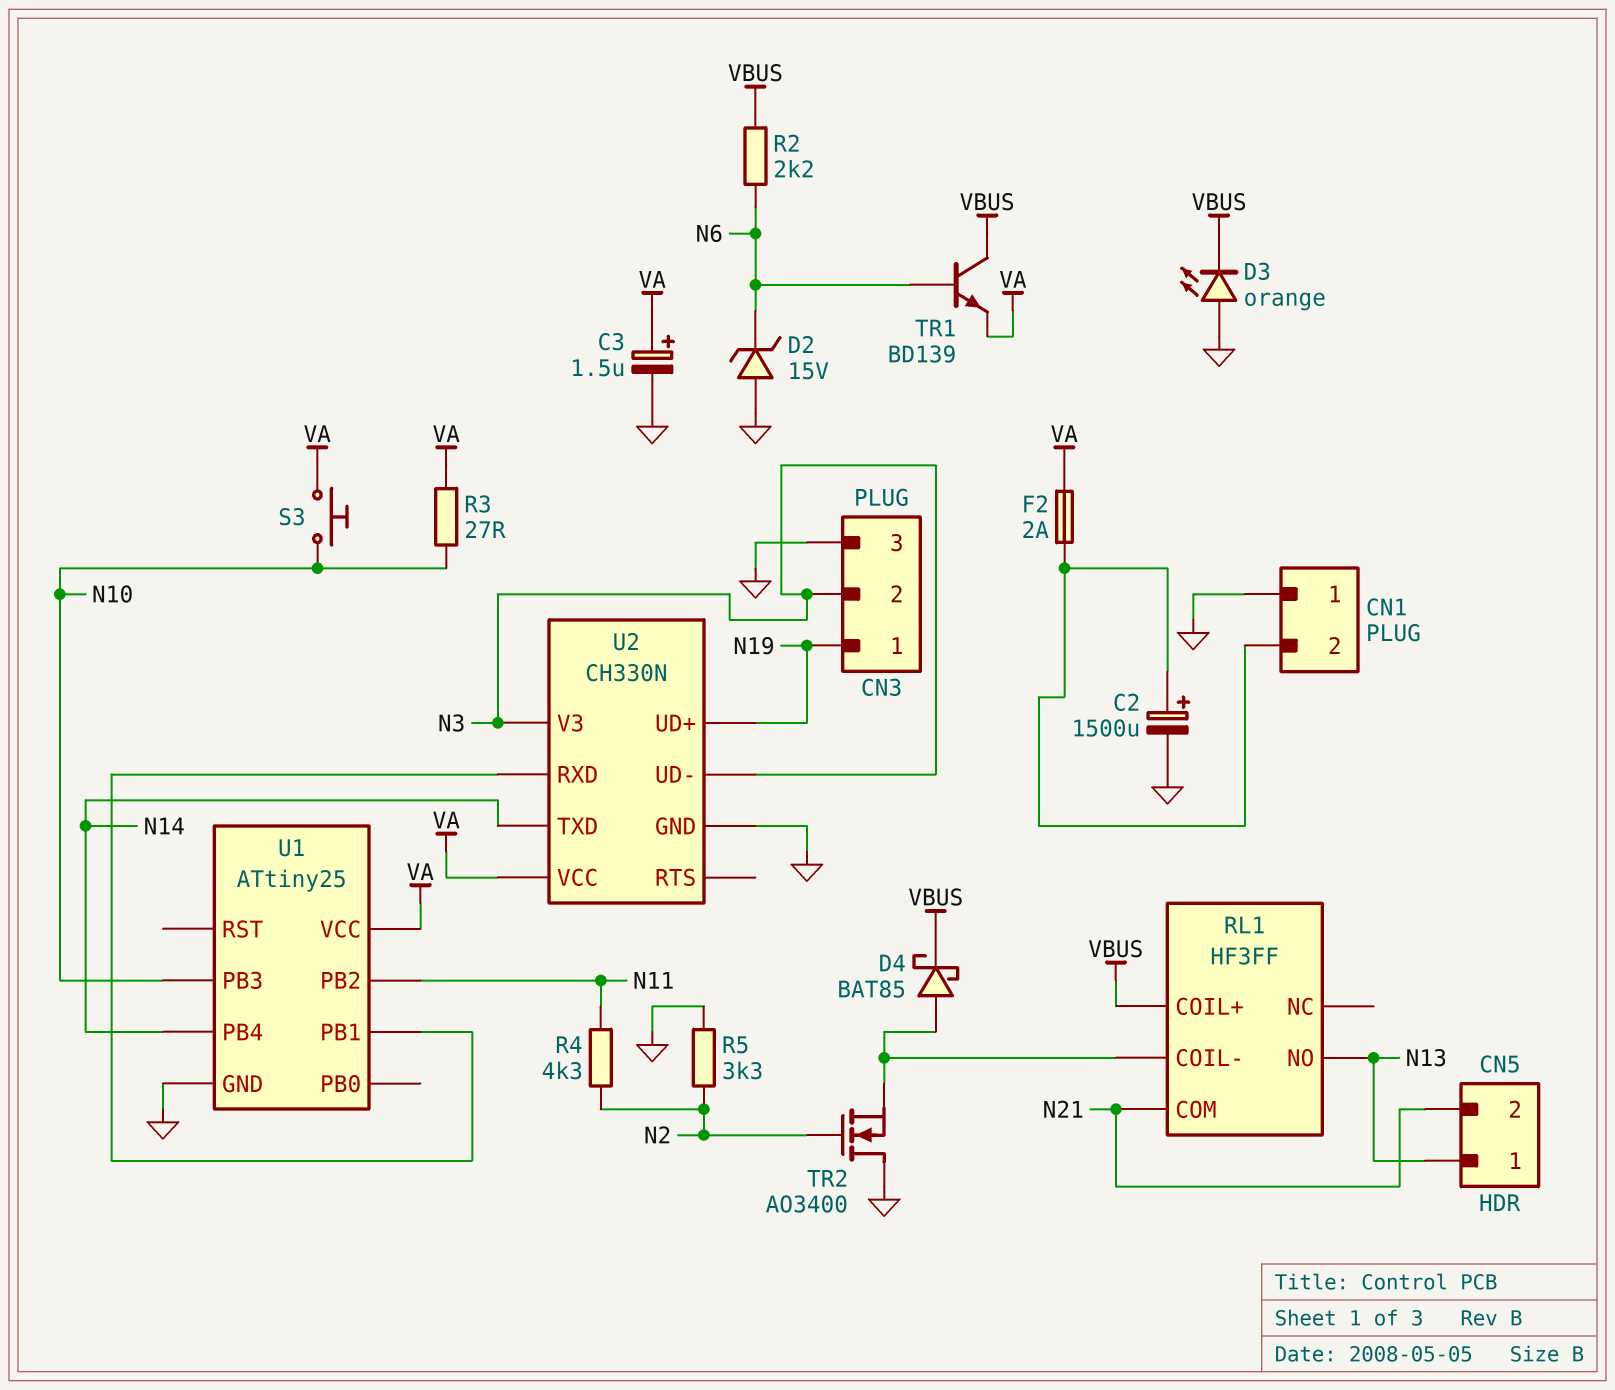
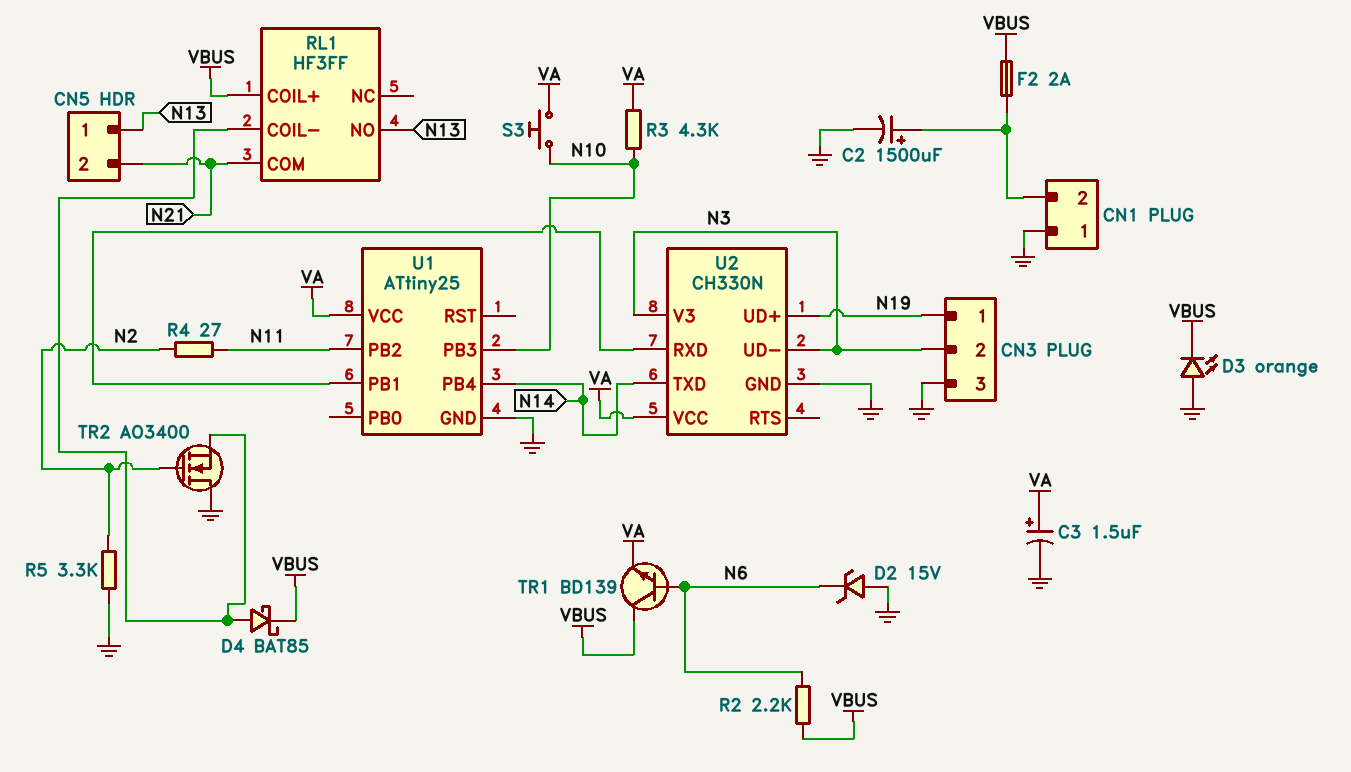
F2: 2A (CN1/2, VA) -> 2A (CN1/2, VBUS)
R3: 27 (N10, VA) -> 4.3k (N10, VA)
R4: 4.3k (N2, N11) -> 27 (N2, N11)

